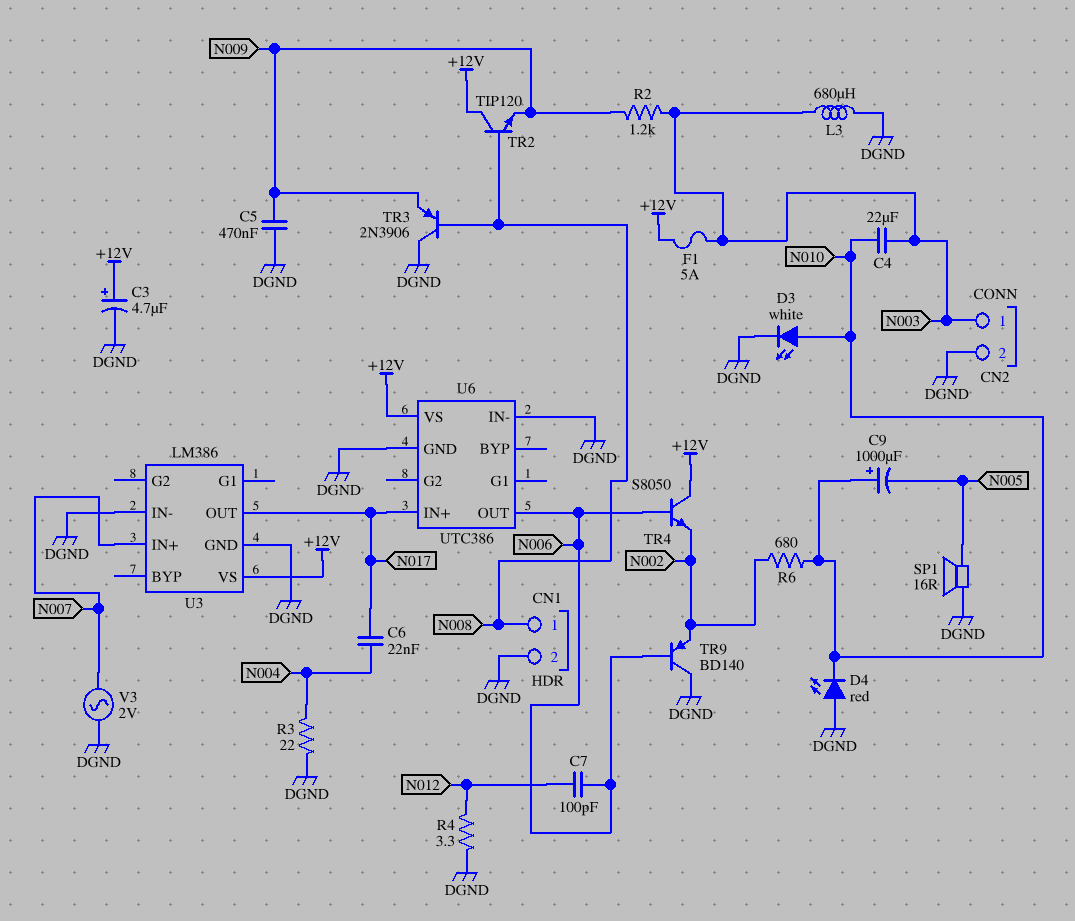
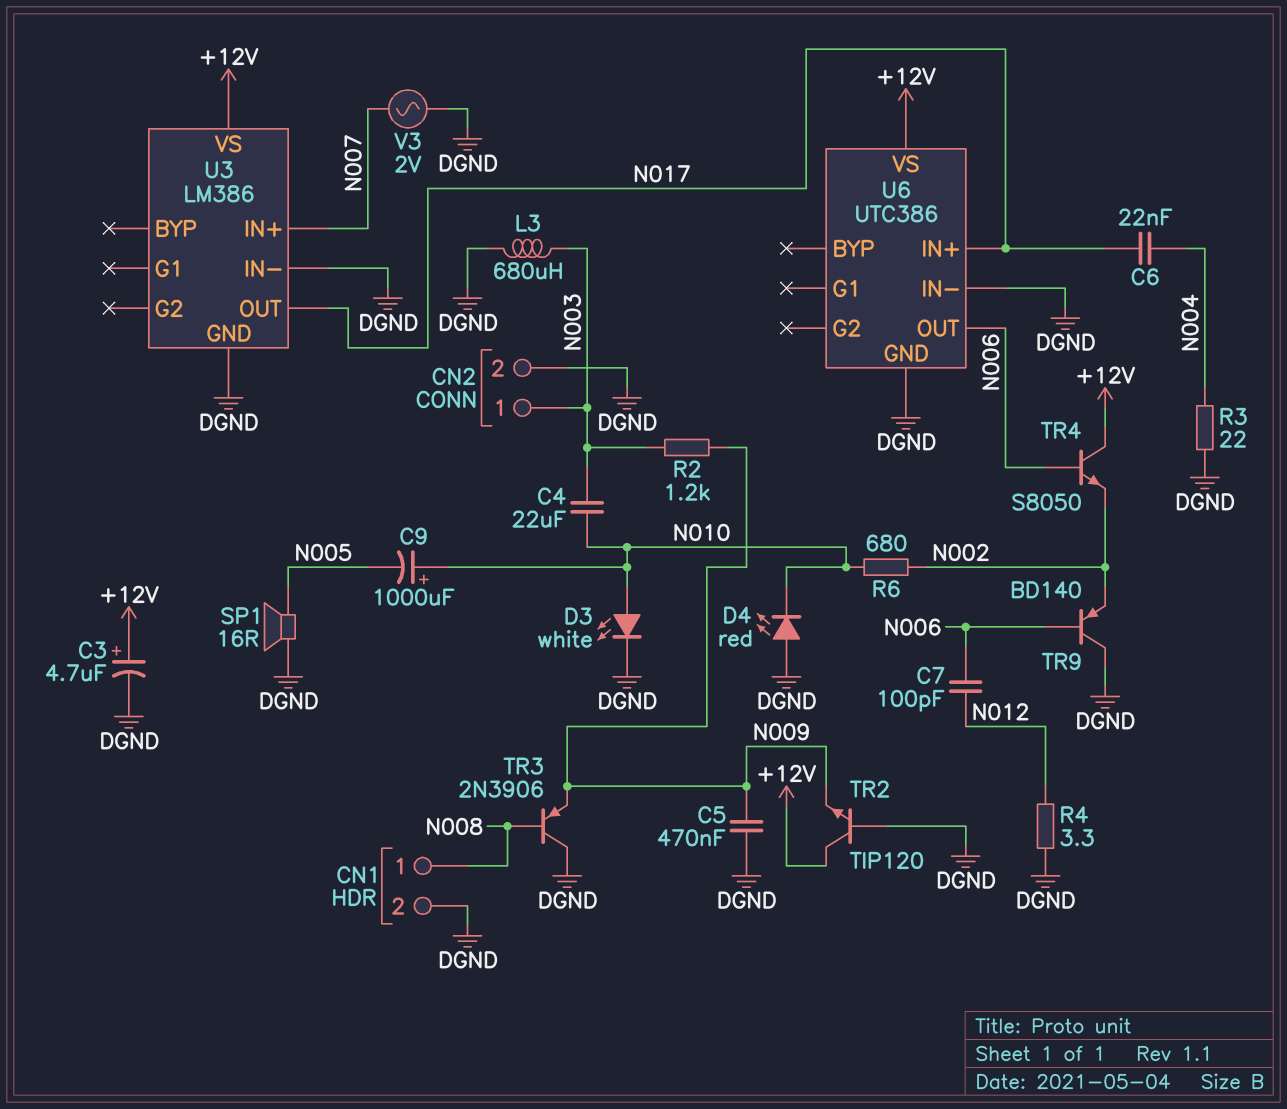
F1: 5A (+12V, N003) -> none
TR2: NPN TIP120 (B N008, C +12V, E N009) -> NPN TIP120 (B DGND, C +12V, E N009)

